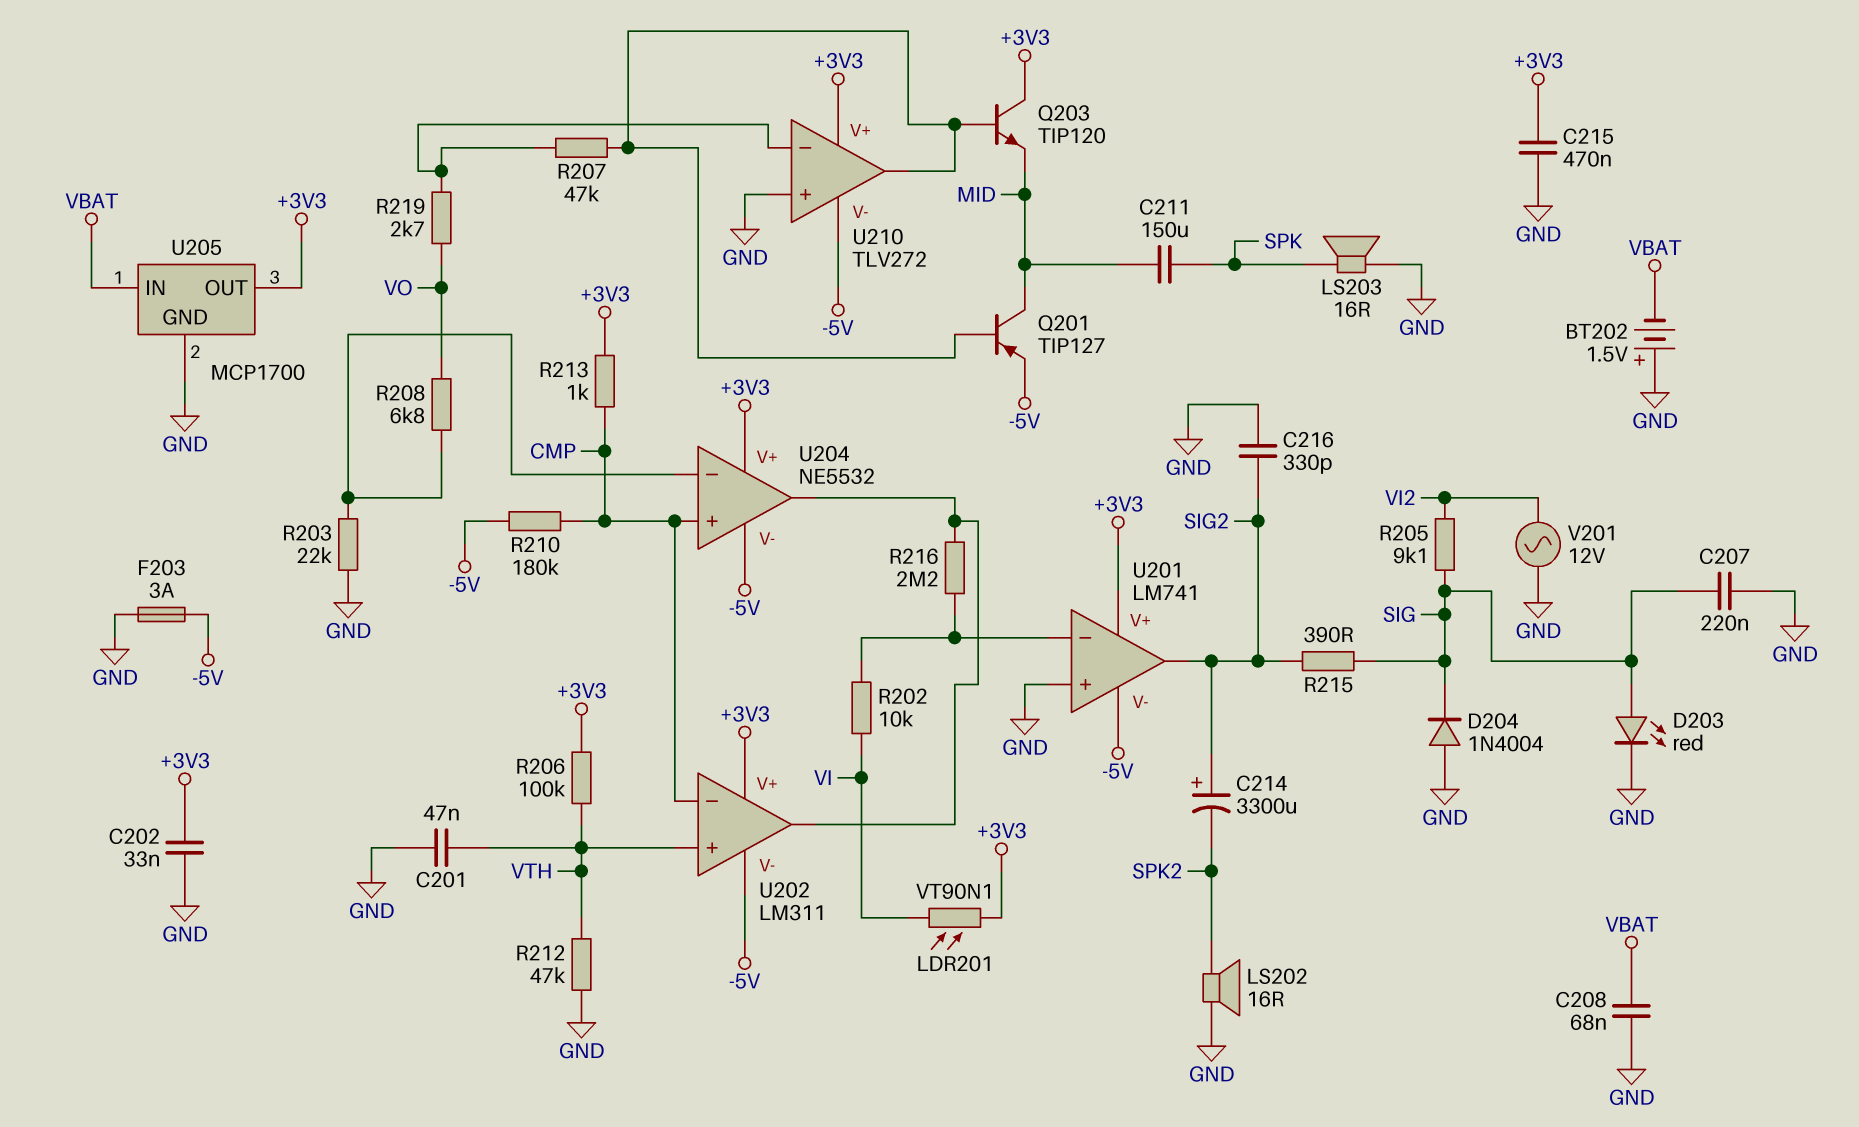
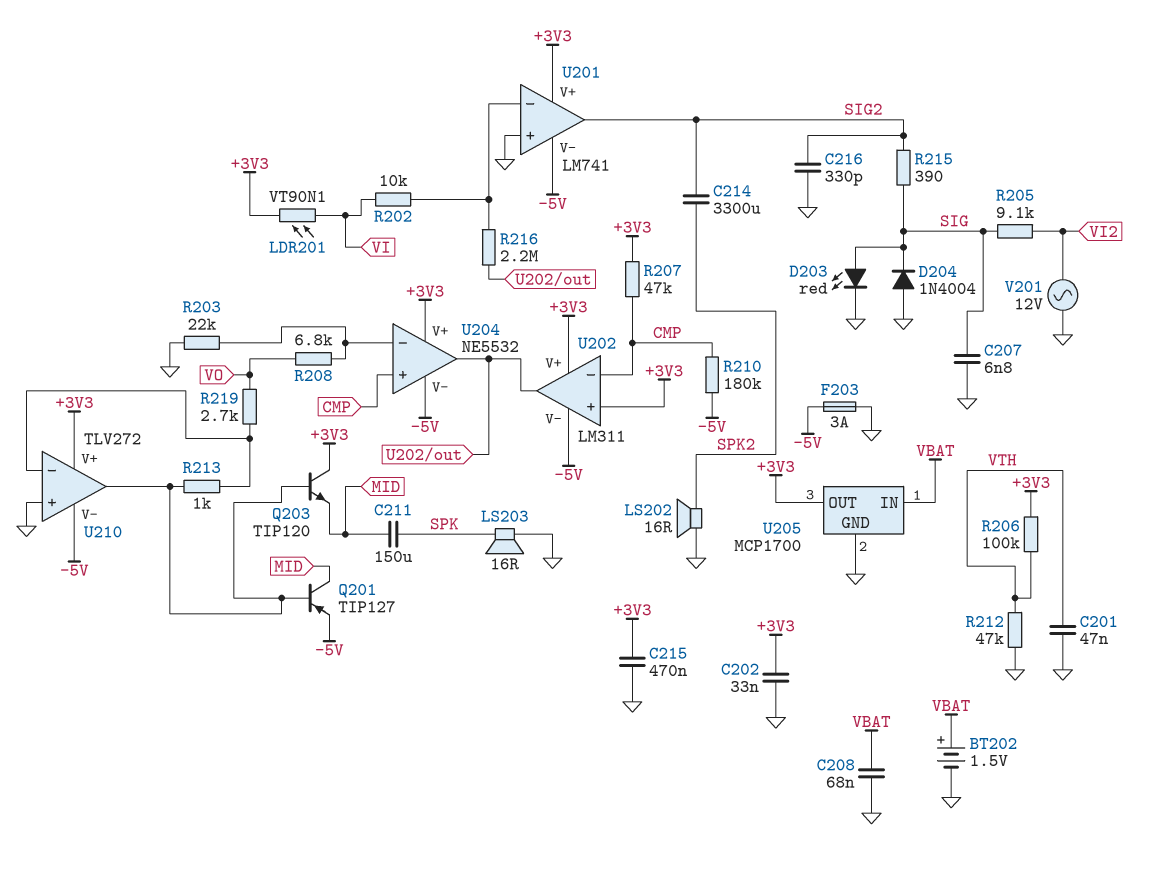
BT202: 1.5V (plus GND, minus VBAT) -> 1.5V (plus VBAT, minus GND)
C207: 220nF (GND, SIG) -> 6.8nF (GND, SIG)
C214: 3300uF (plus SIG2, minus SPK2) -> 3300uF (SIG2, SPK2)
R207: 47k (U210/in-, U210/out) -> 47k (+3V3, CMP)
R213: 1k (+3V3, CMP) -> 1k (U210/in-, U210/out)
U202 pin in+: VTH -> +3V3

